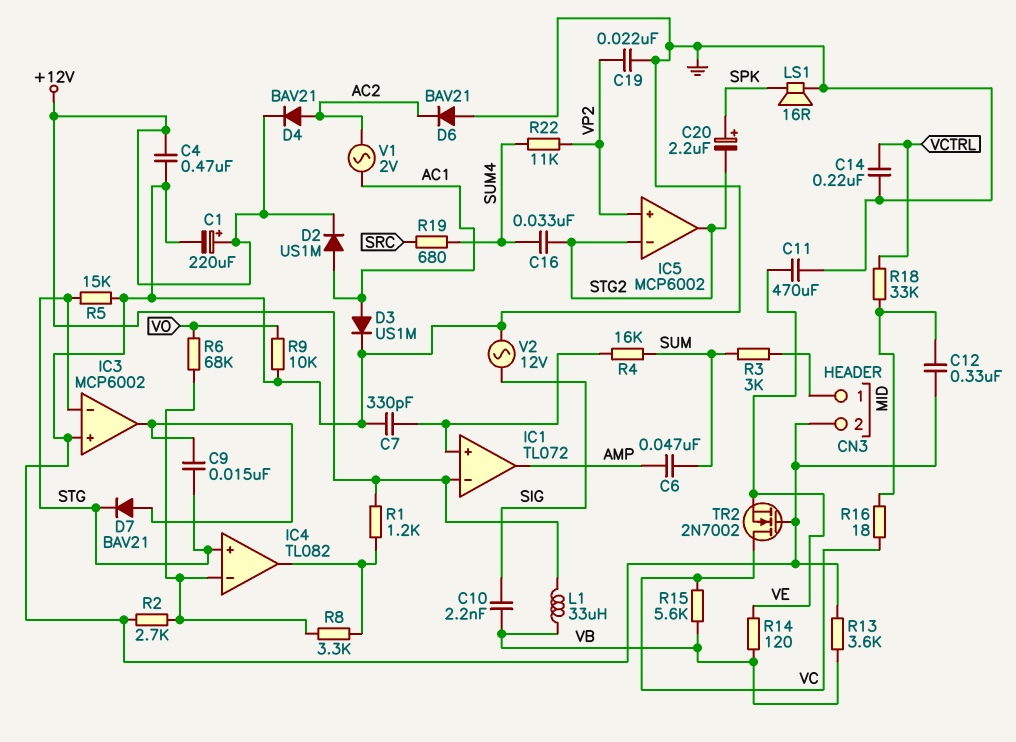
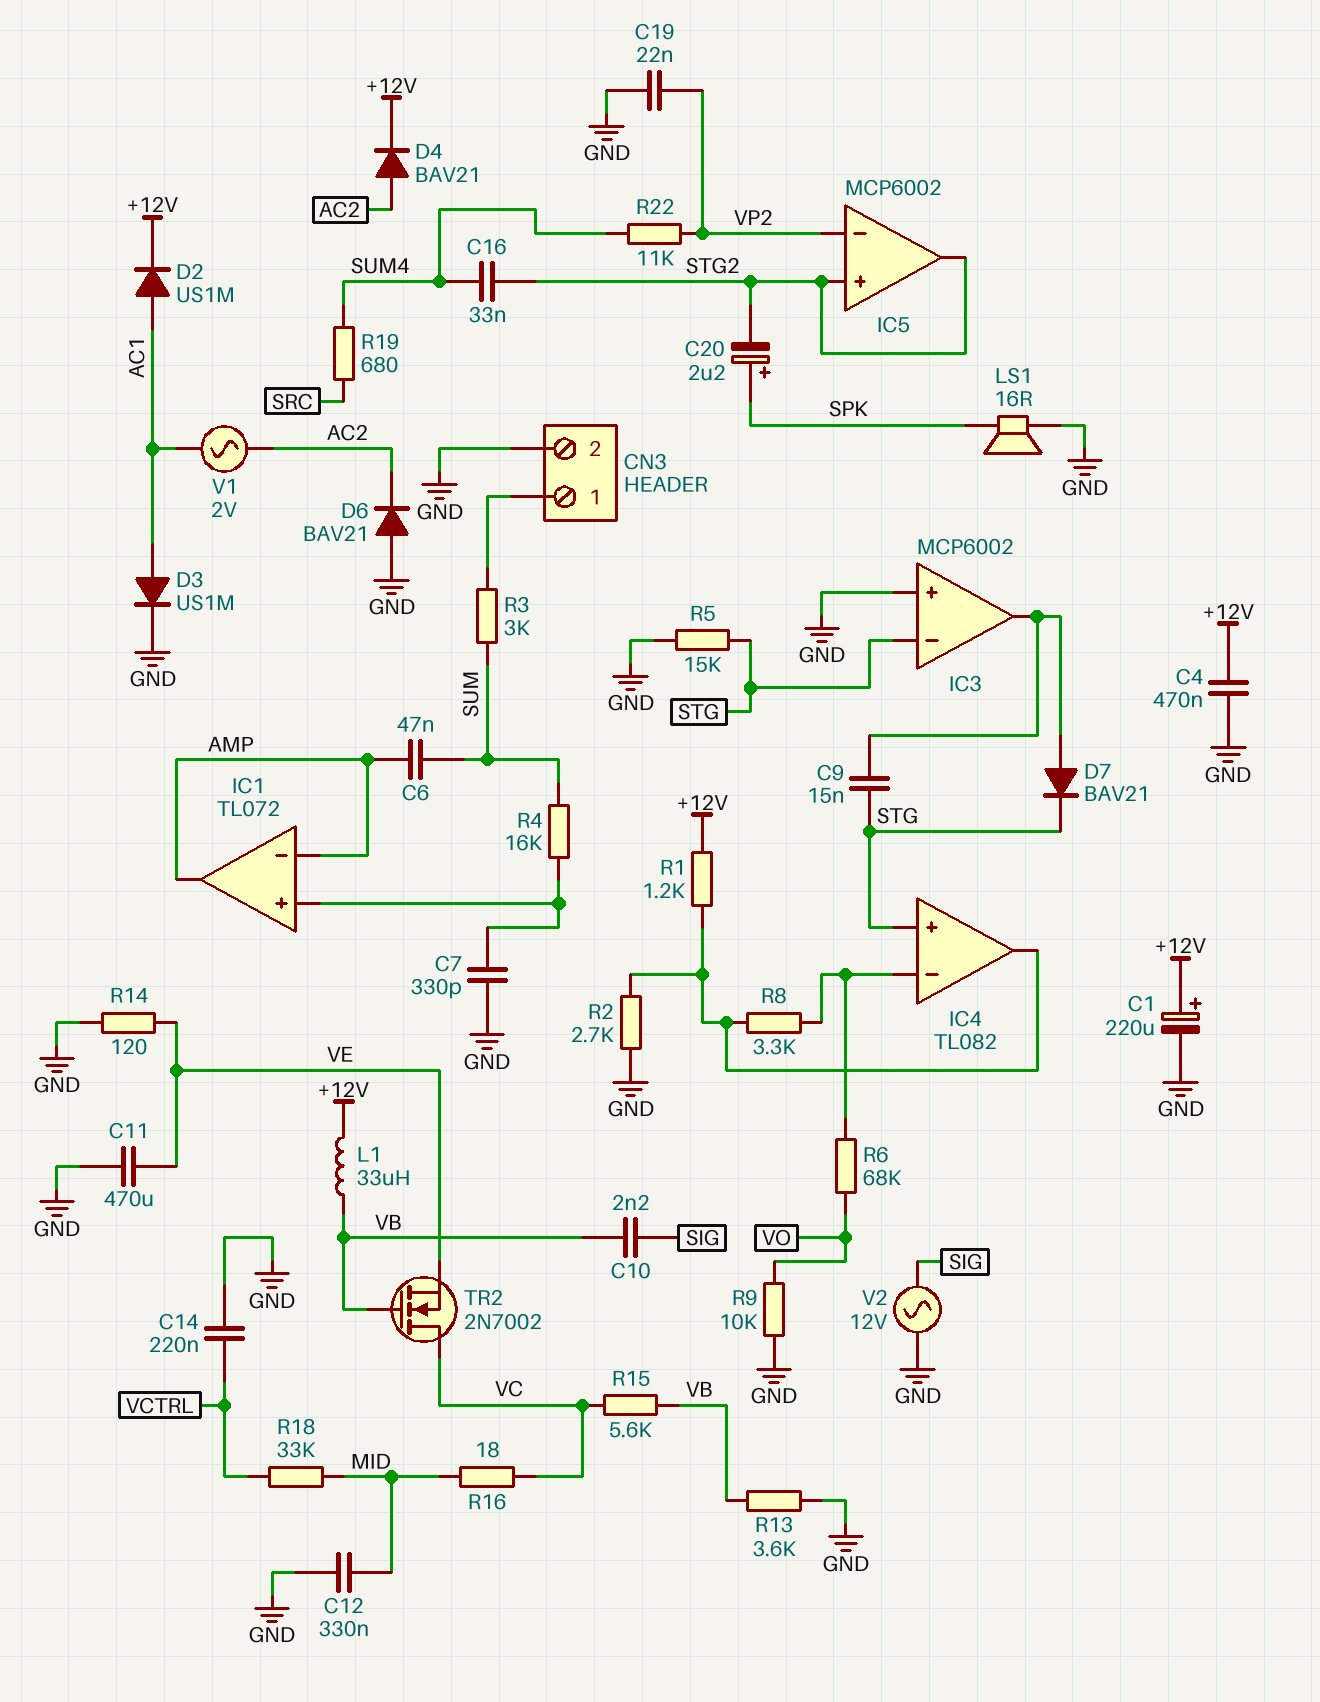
IC1 pin in-: +12V -> AMP
IC5 pin in+: VP2 -> STG2
IC5 pin in-: STG2 -> VP2
R2: 2.7k (GND, IC4/in-) -> 2.7k (GND, IC4/out)
R14: 120 (VB, VE) -> 120 (GND, VE)
TR2: NMOS 2N7002 (G GND, D VC, S VE) -> NMOS 2N7002 (G VB, D VC, S VE)

